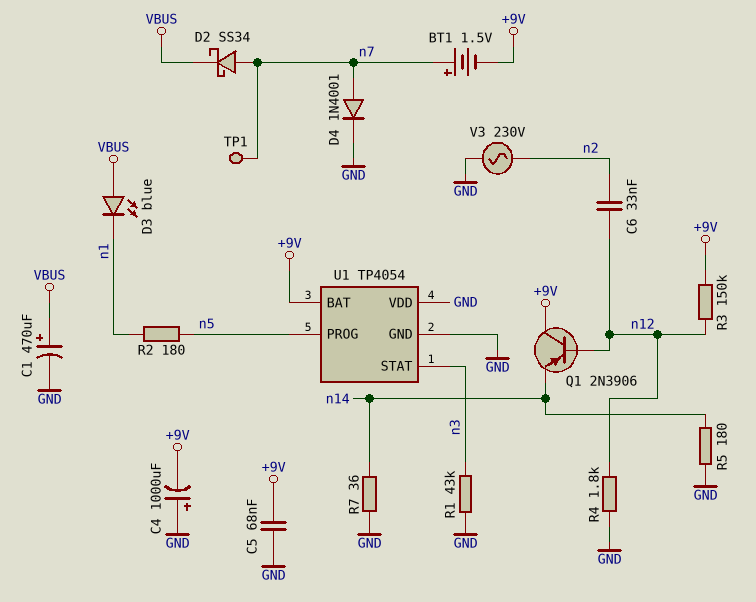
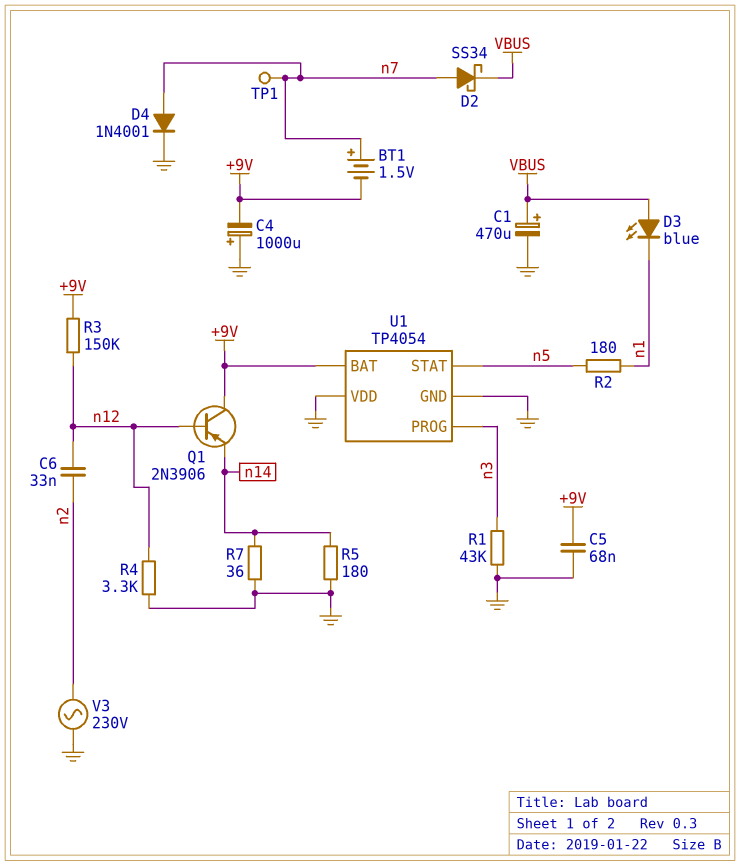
R4: 1.8k (GND, n12) -> 3.3k (GND, n12)
U1 pin PROG: n5 -> n3
U1 pin STAT: n3 -> n5

